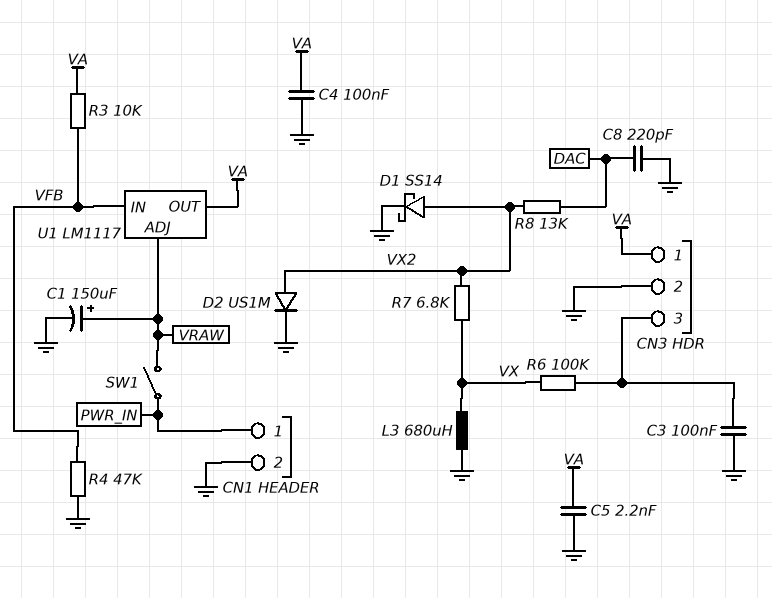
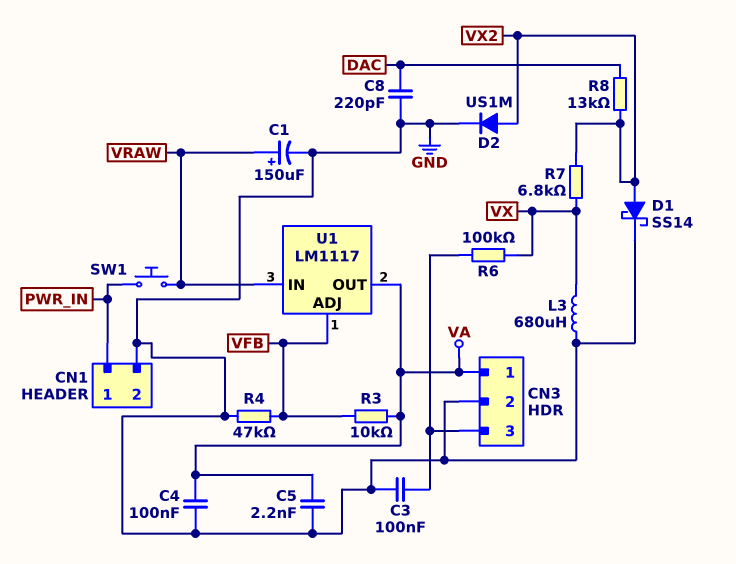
SW1: switch (PWR_IN, VRAW) -> button (PWR_IN, VRAW)
U1 pin ADJ: VRAW -> VFB
U1 pin IN: VFB -> VRAW

